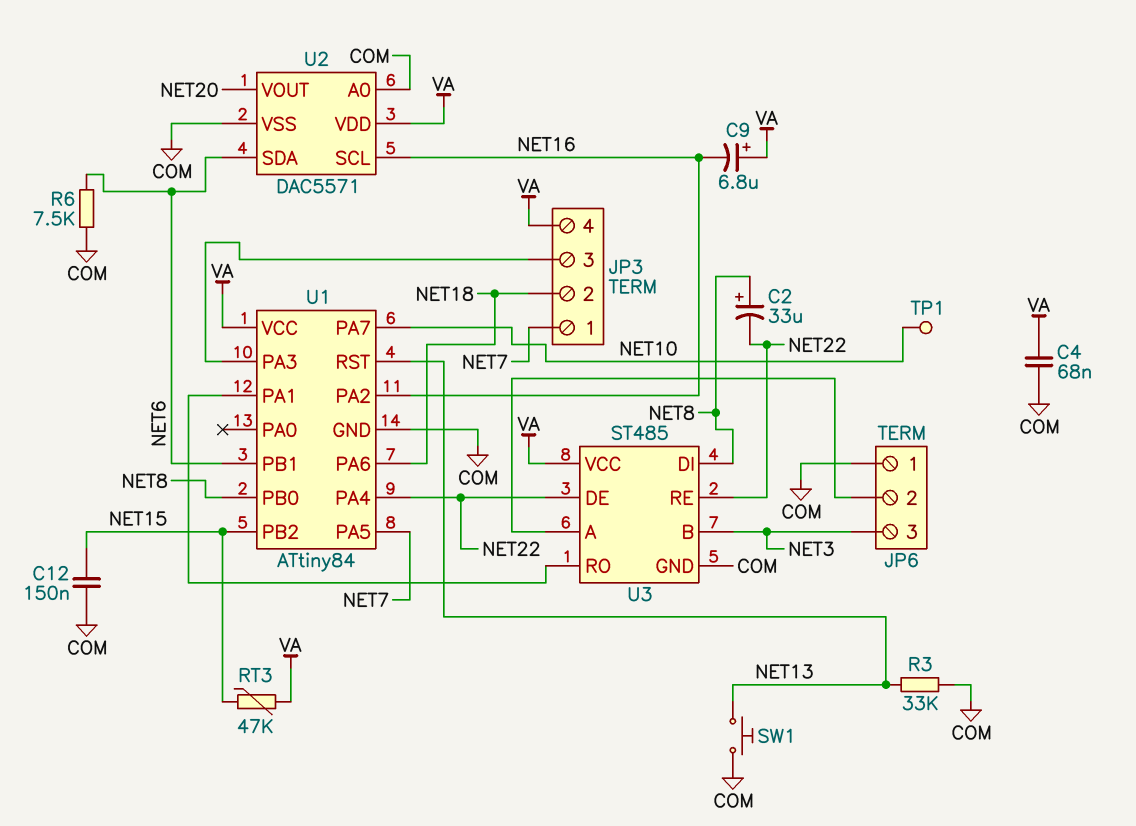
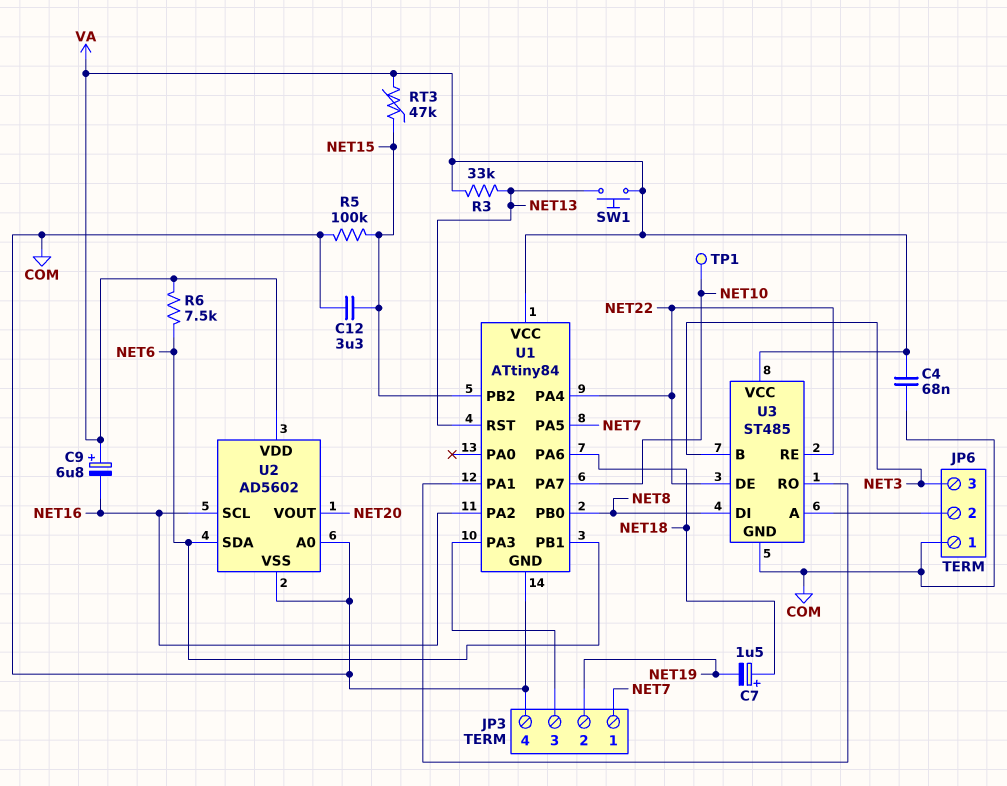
C2: 33uF (plus NET8, minus NET22) -> none
C7: none -> 1.5uF (plus NET18, minus NET19)
C12: 150nF (COM, NET15) -> 3.3uF (COM, NET15)
JP3 pin 2: NET18 -> NET19
JP3 pin 4: VA -> COM
R3: 33k (COM, NET13) -> 33k (NET13, VA)
R5: none -> 100k (COM, NET15)
R6: 7.5k (COM, NET6) -> 7.5k (NET6, VA)
SW1: button (COM, NET13) -> button (NET13, VA)
U2: DAC5571 -> AD5602

